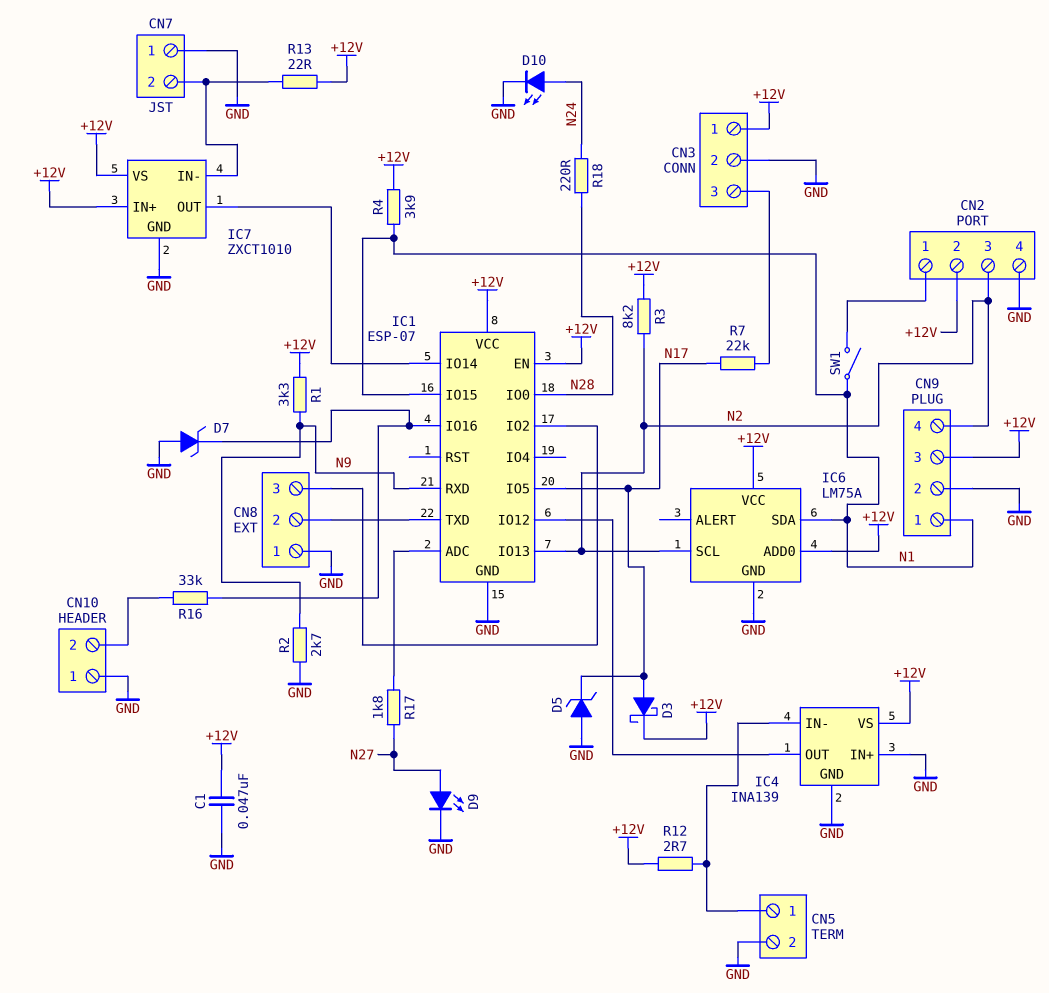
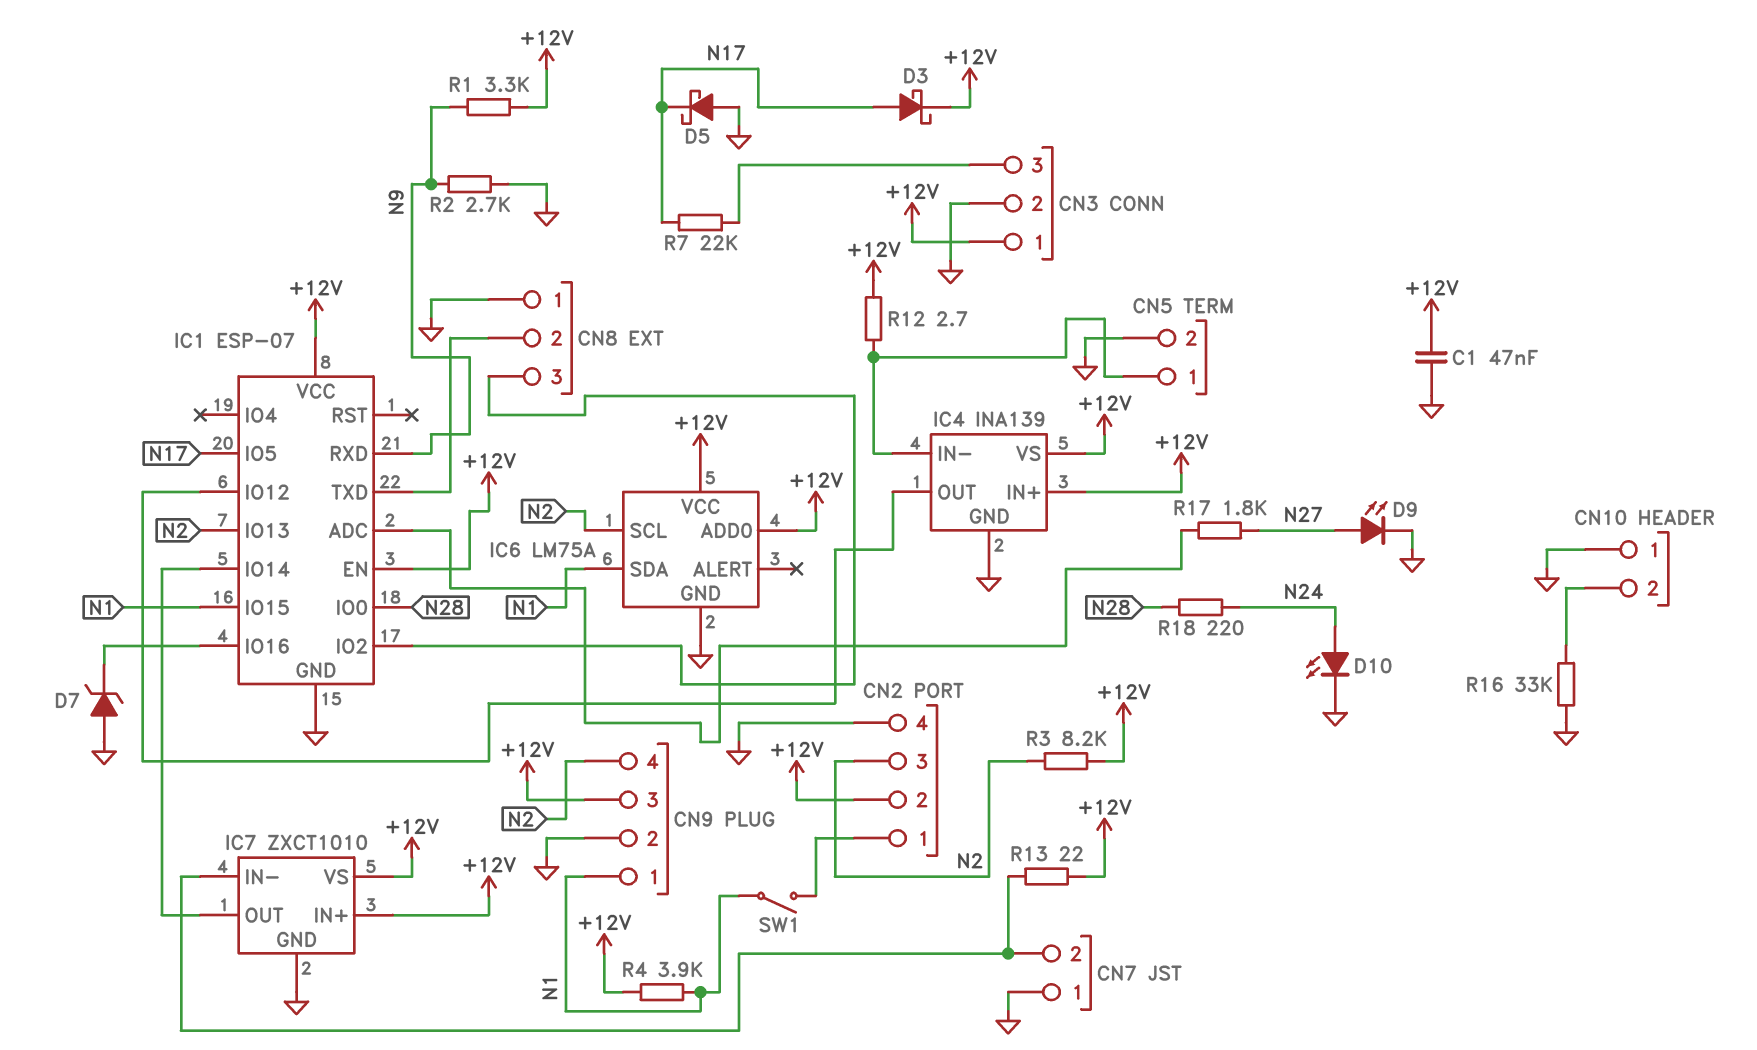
D5: zener (A GND, K N17) -> schottky (A GND, K N17)
IC4 pin IN+: GND -> +12V
R16: 33k (CN10/2, IC1/IO16) -> 33k (CN10/2, GND)

